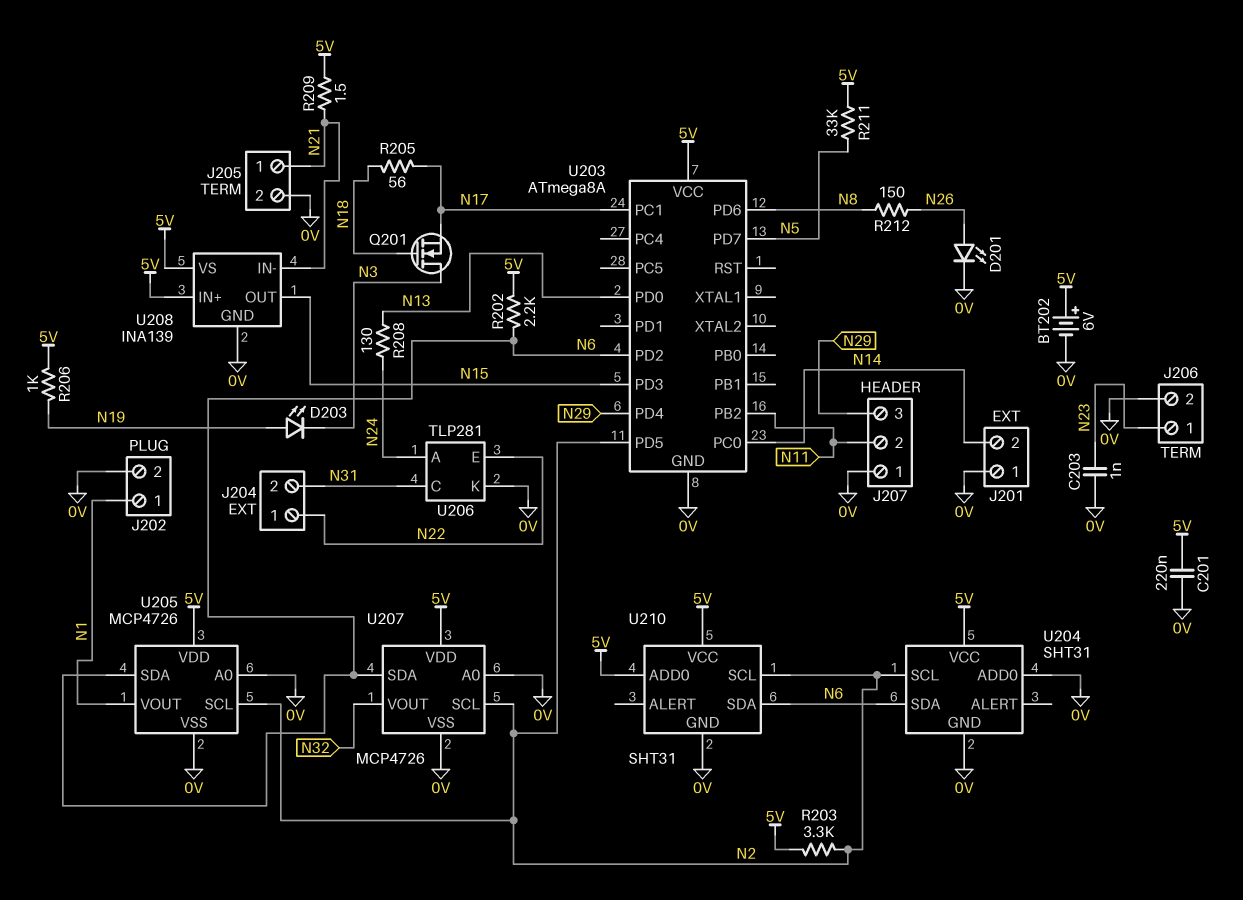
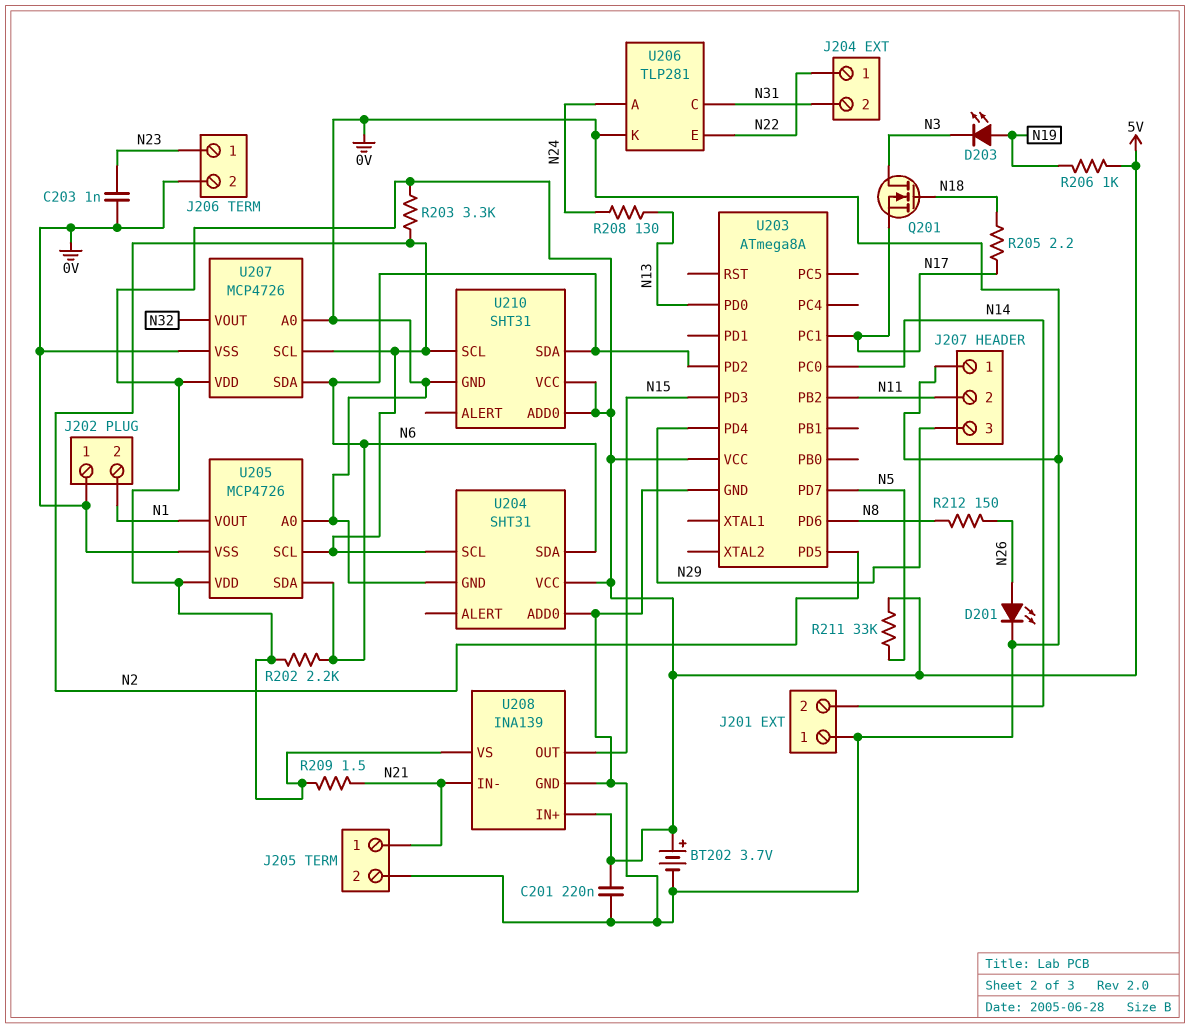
BT202: 6V (plus 5V, minus 0V) -> 3.7V (plus 5V, minus 0V)
J202 pin 1: N1 -> 0V
J202 pin 2: 0V -> N1
R205: 56 (N17, N18) -> 2.2 (N17, N18)

